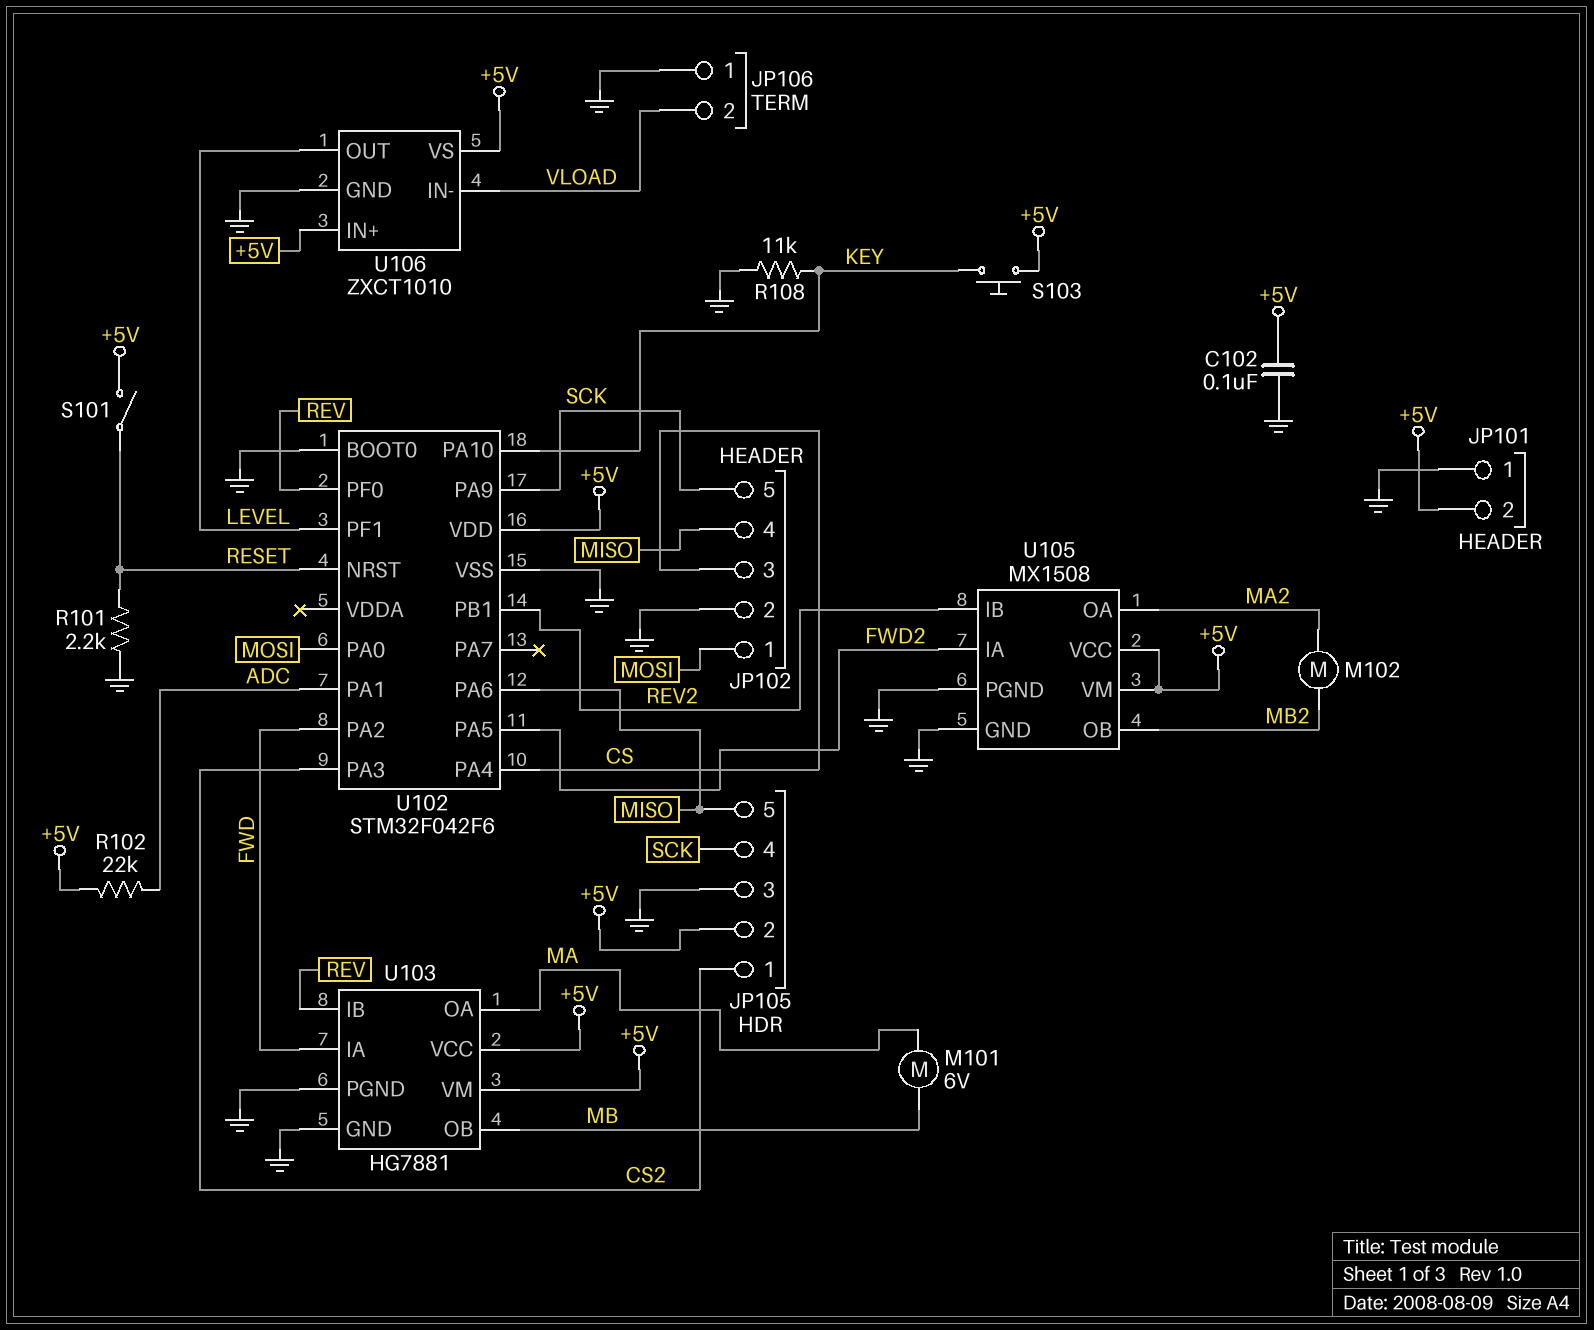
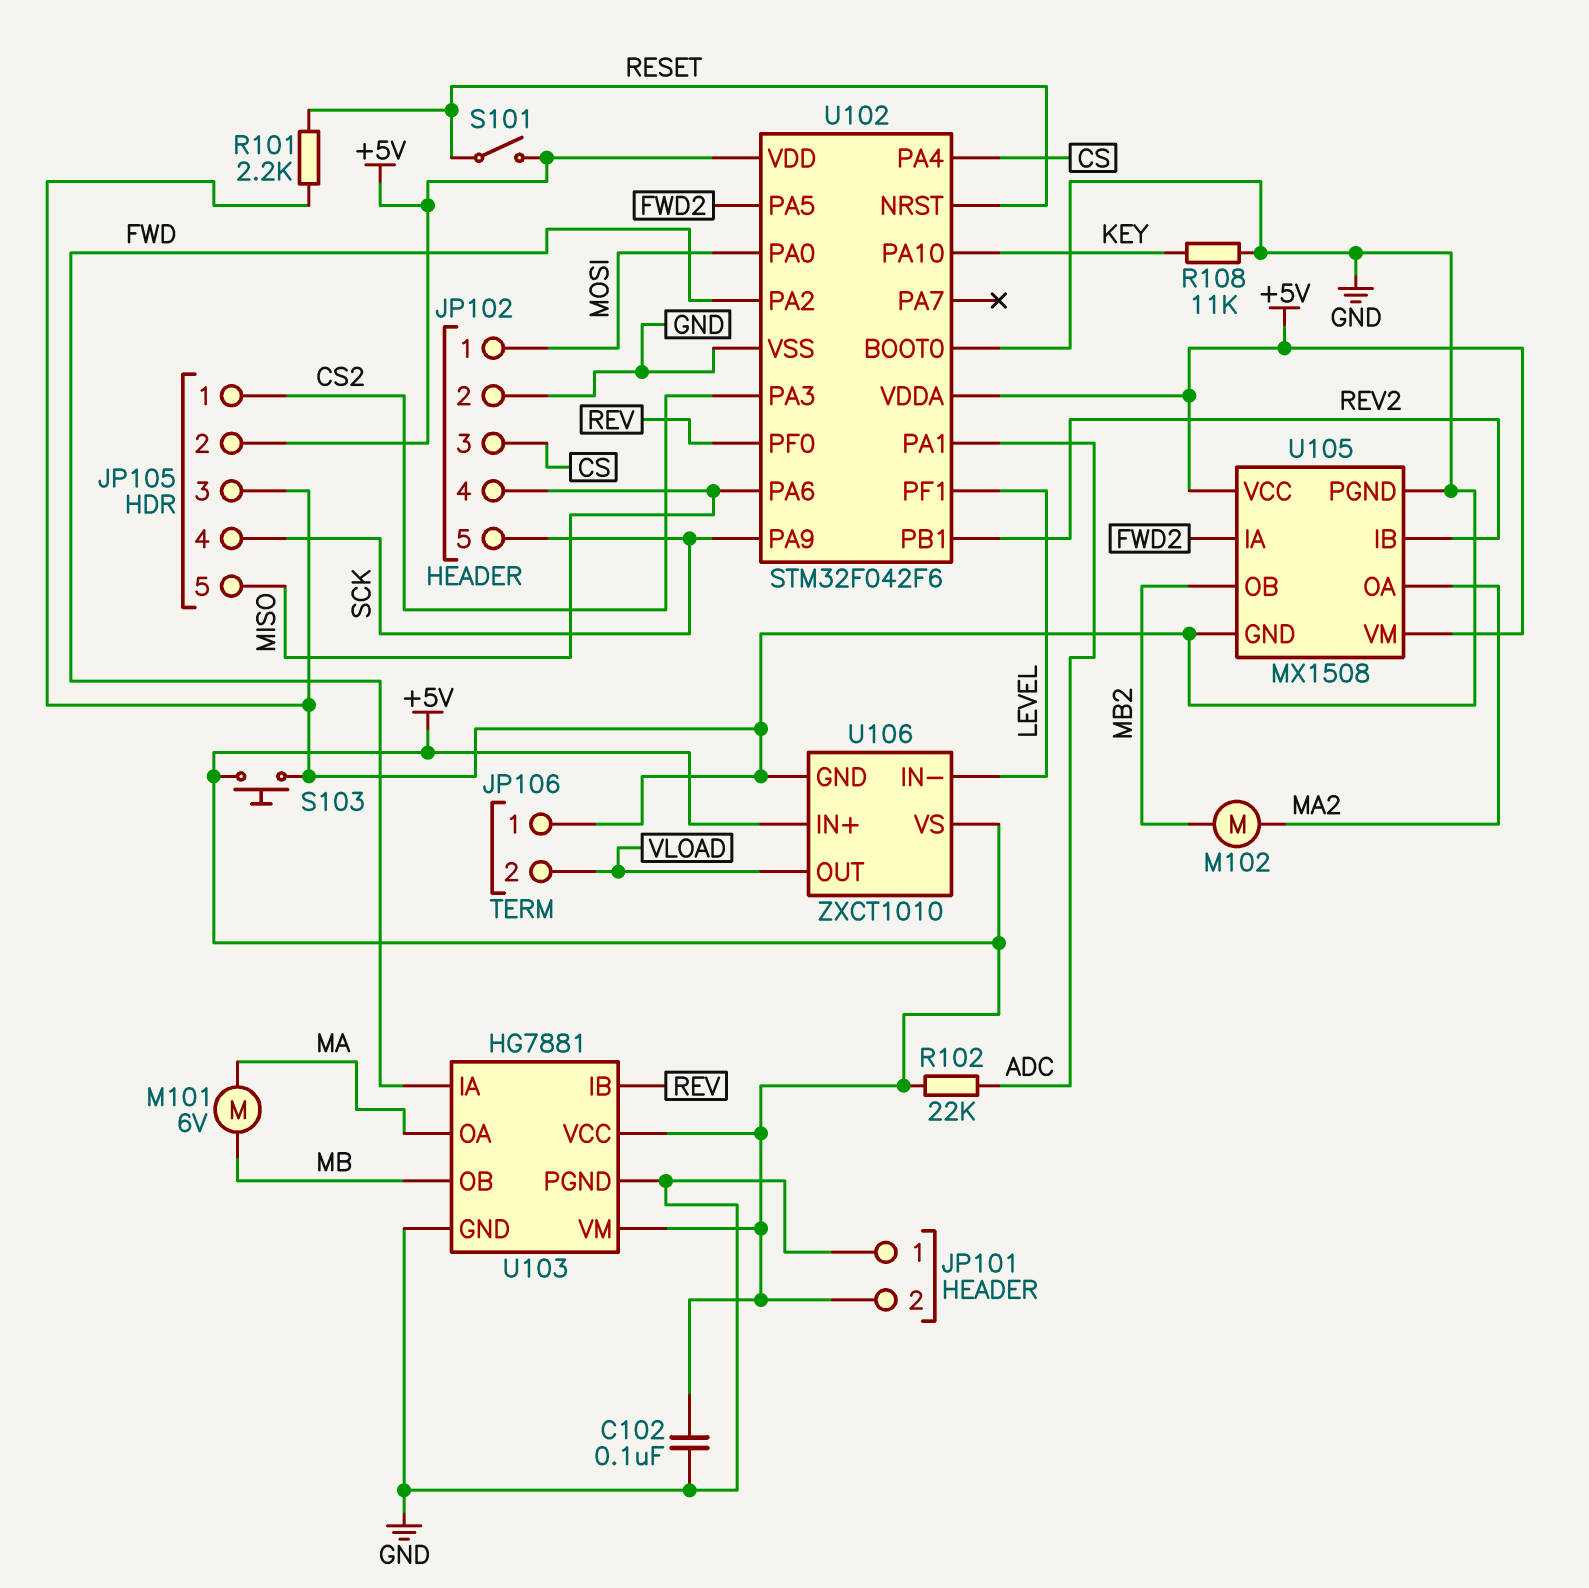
S103: button (+5V, KEY) -> button (+5V, GND)
U102 pin VDDA: none -> +5V
U106 pin IN-: VLOAD -> LEVEL
U106 pin OUT: LEVEL -> VLOAD

